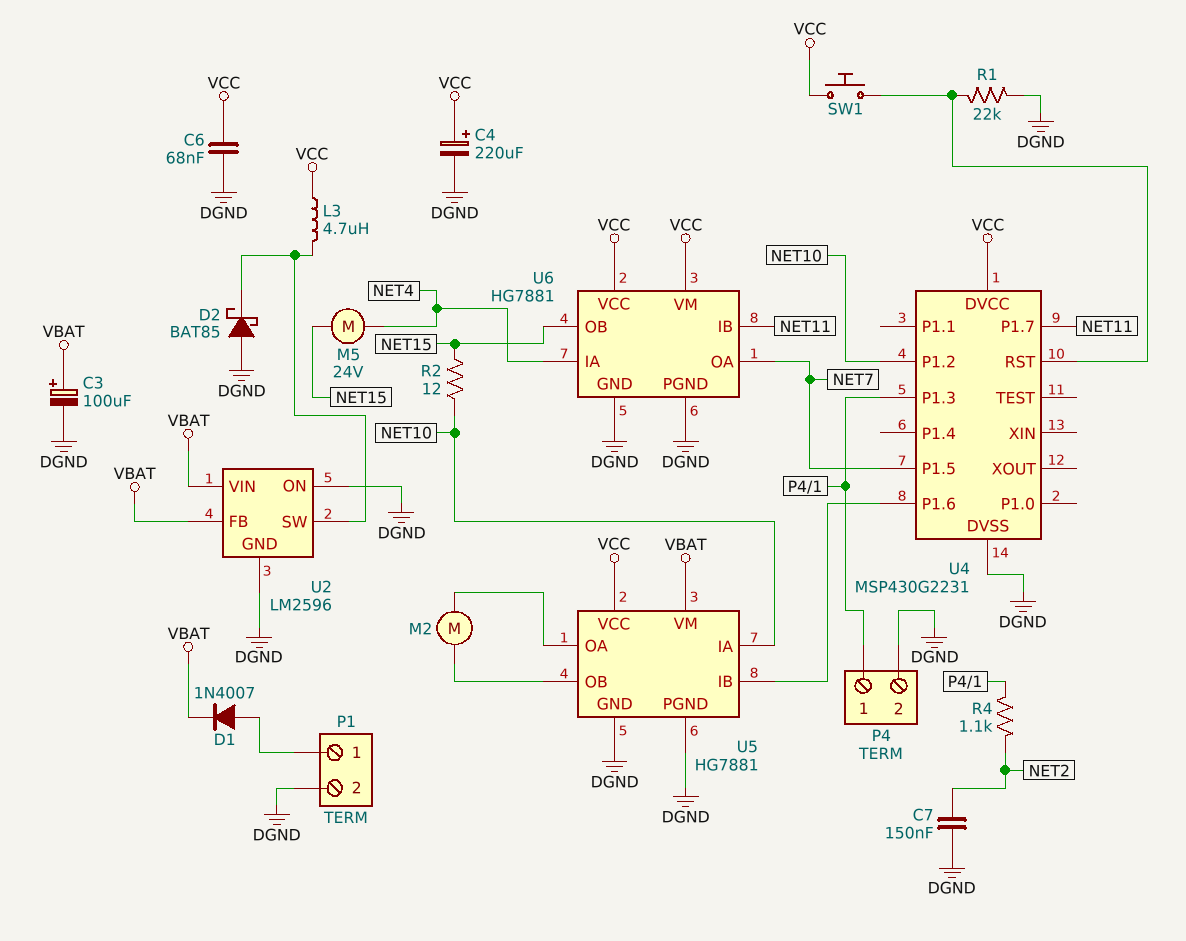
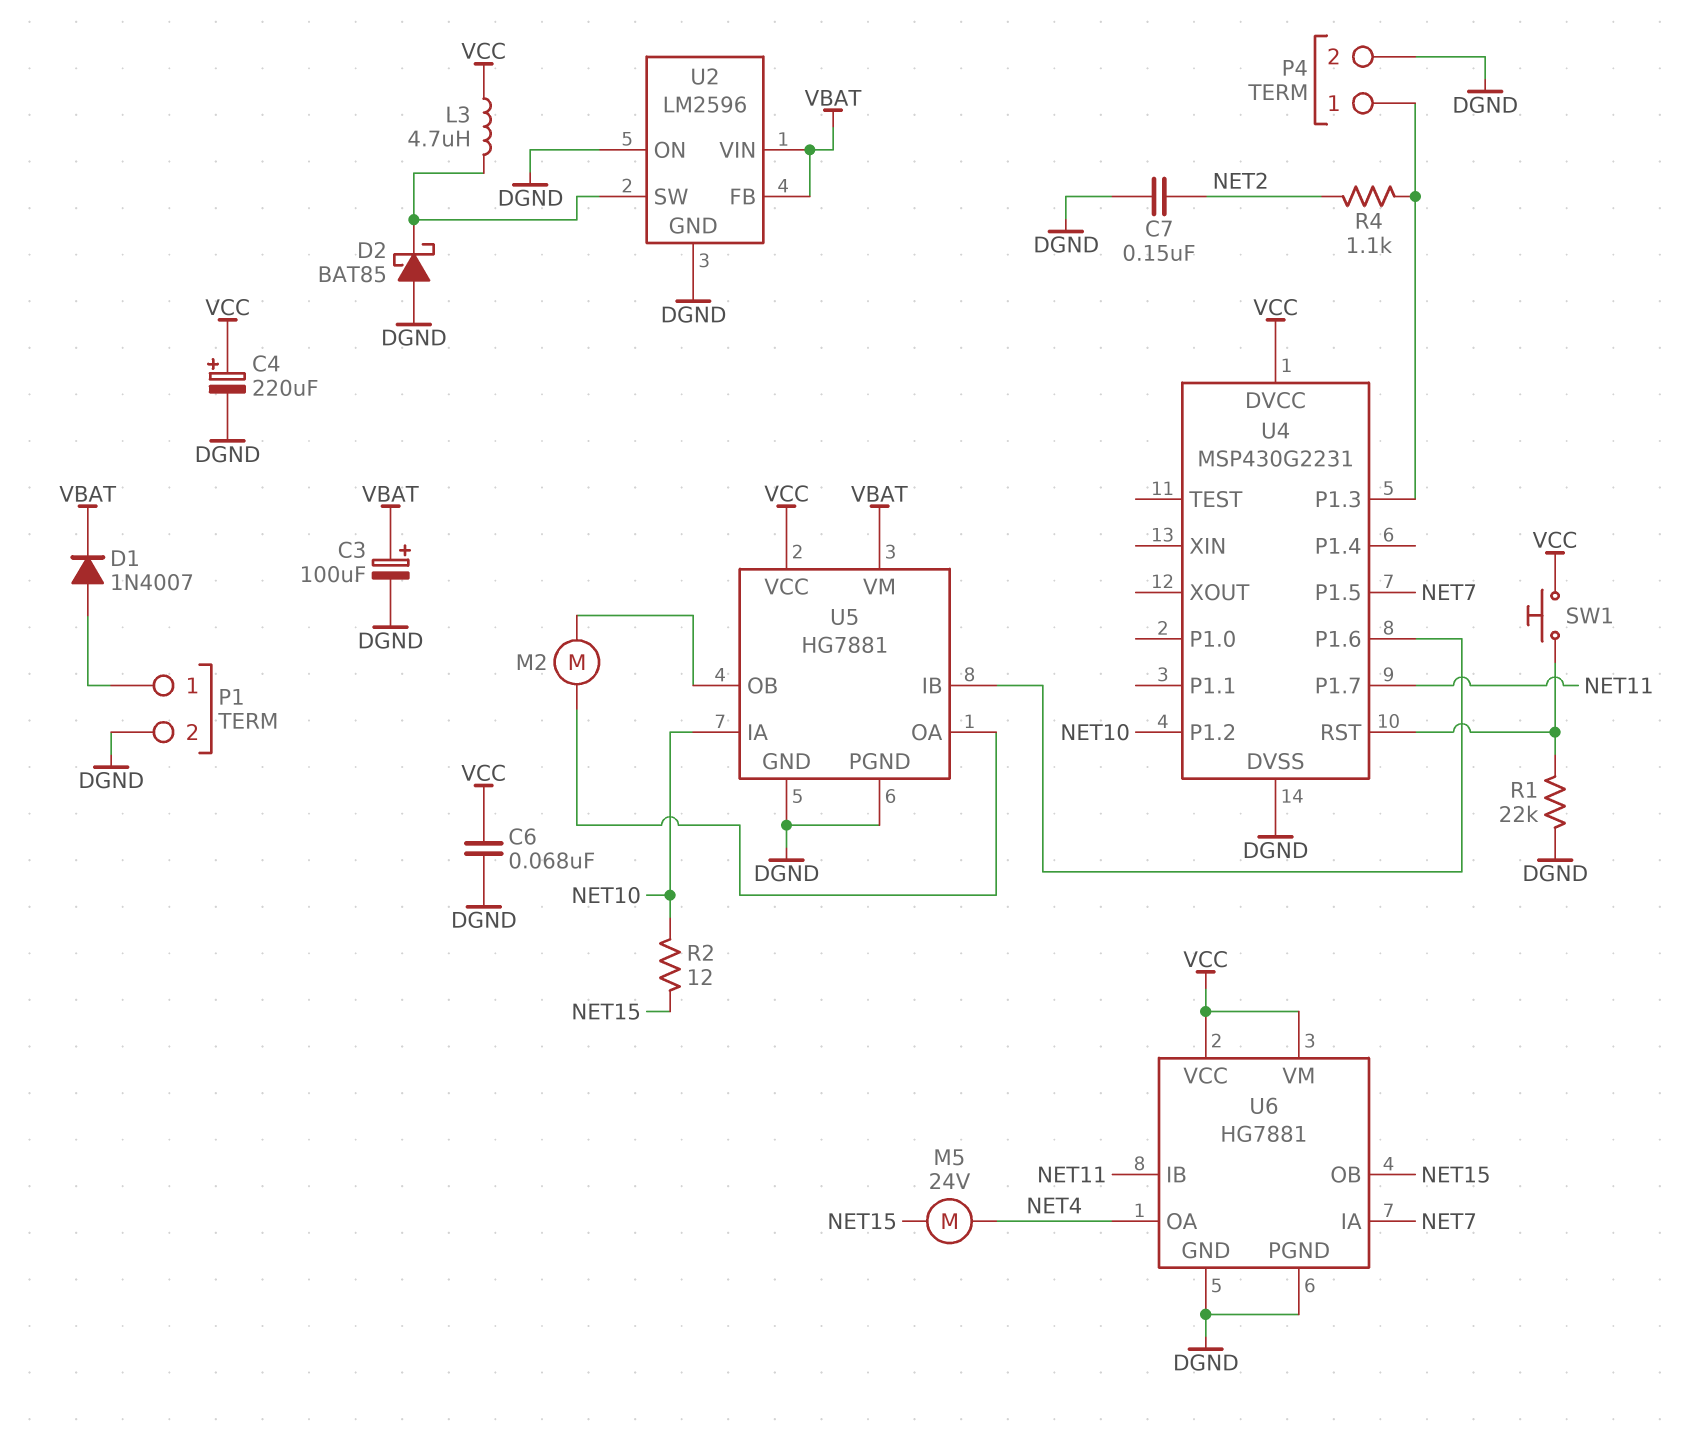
U6 pin IA: NET4 -> NET7
U6 pin OA: NET7 -> NET4

